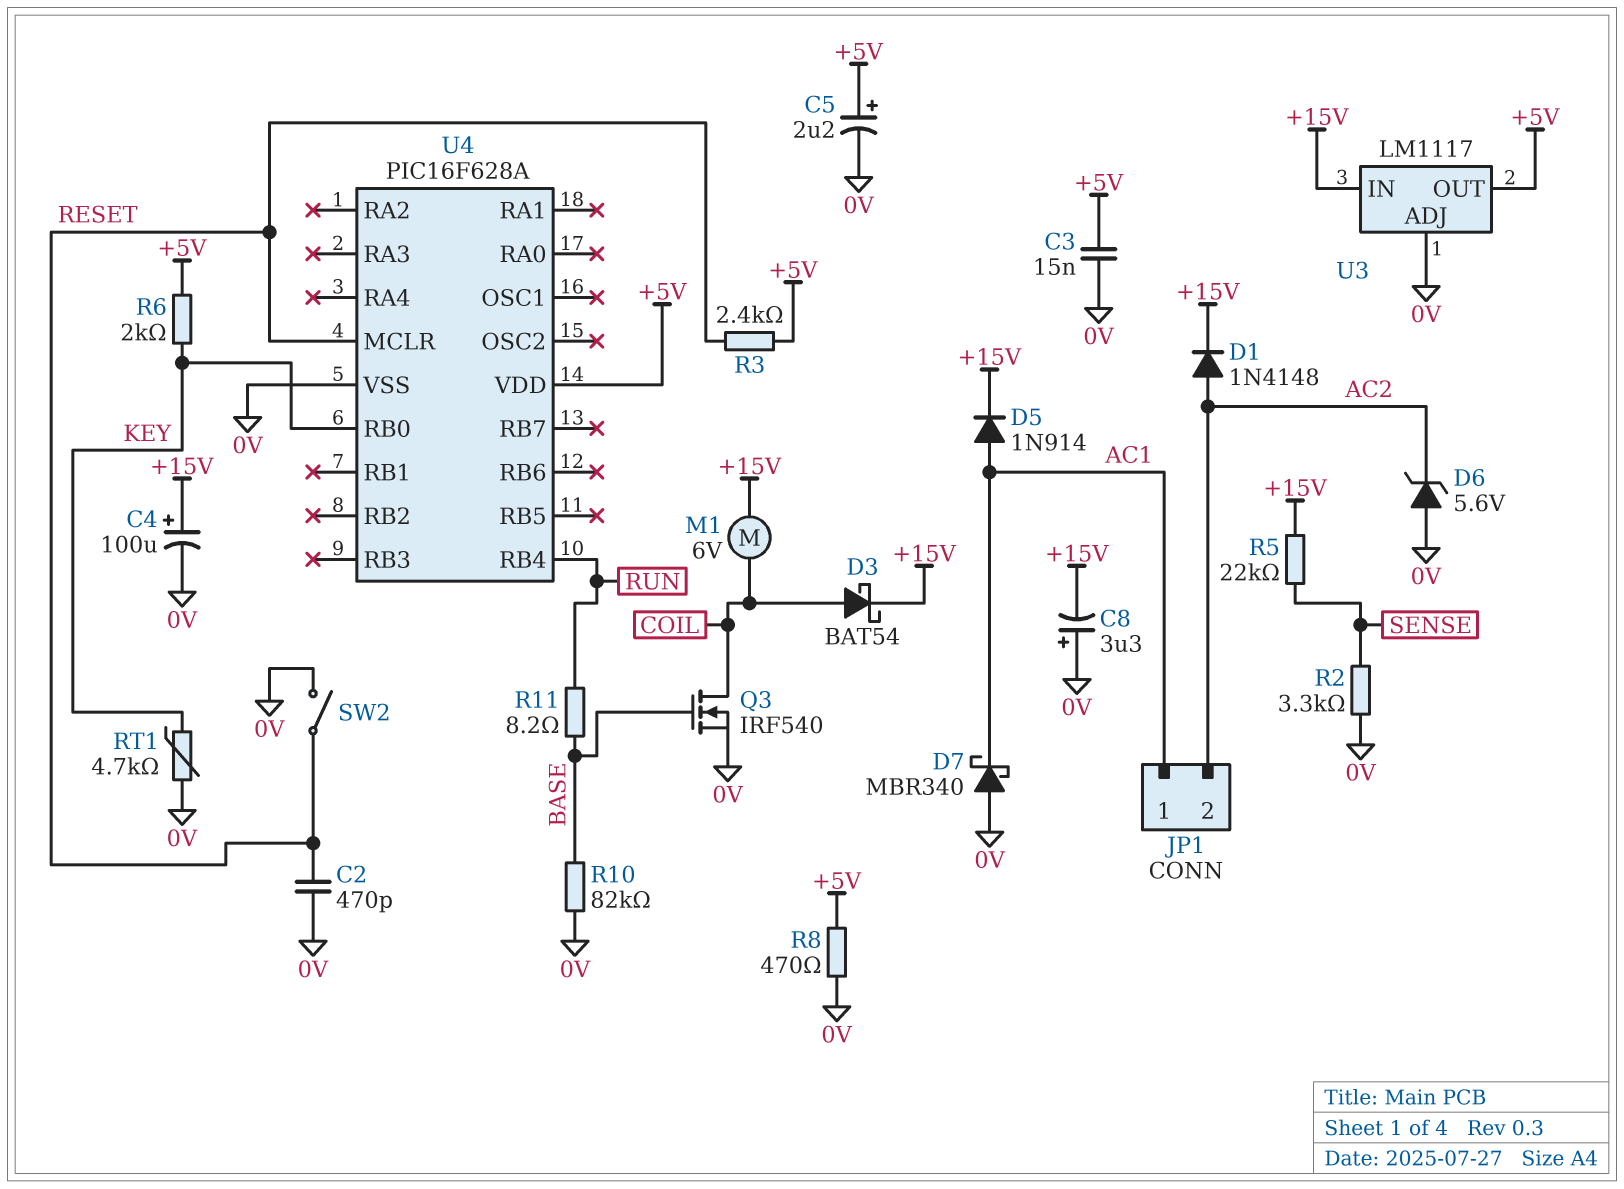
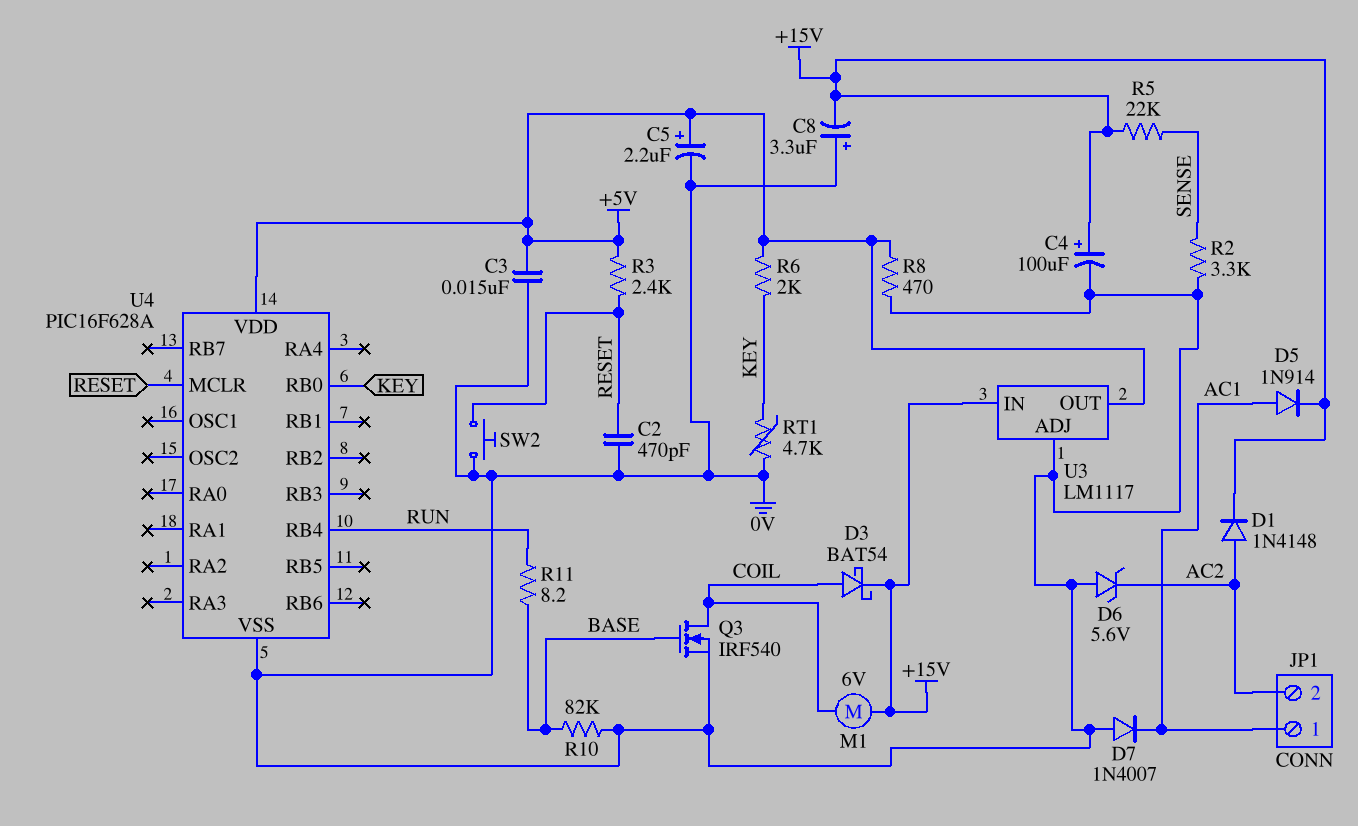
D7: schottky MBR340 (A 0V, K AC1) -> diode 1N4007 (A 0V, K AC1)
SW2: switch (0V, RESET) -> button (0V, RESET)

